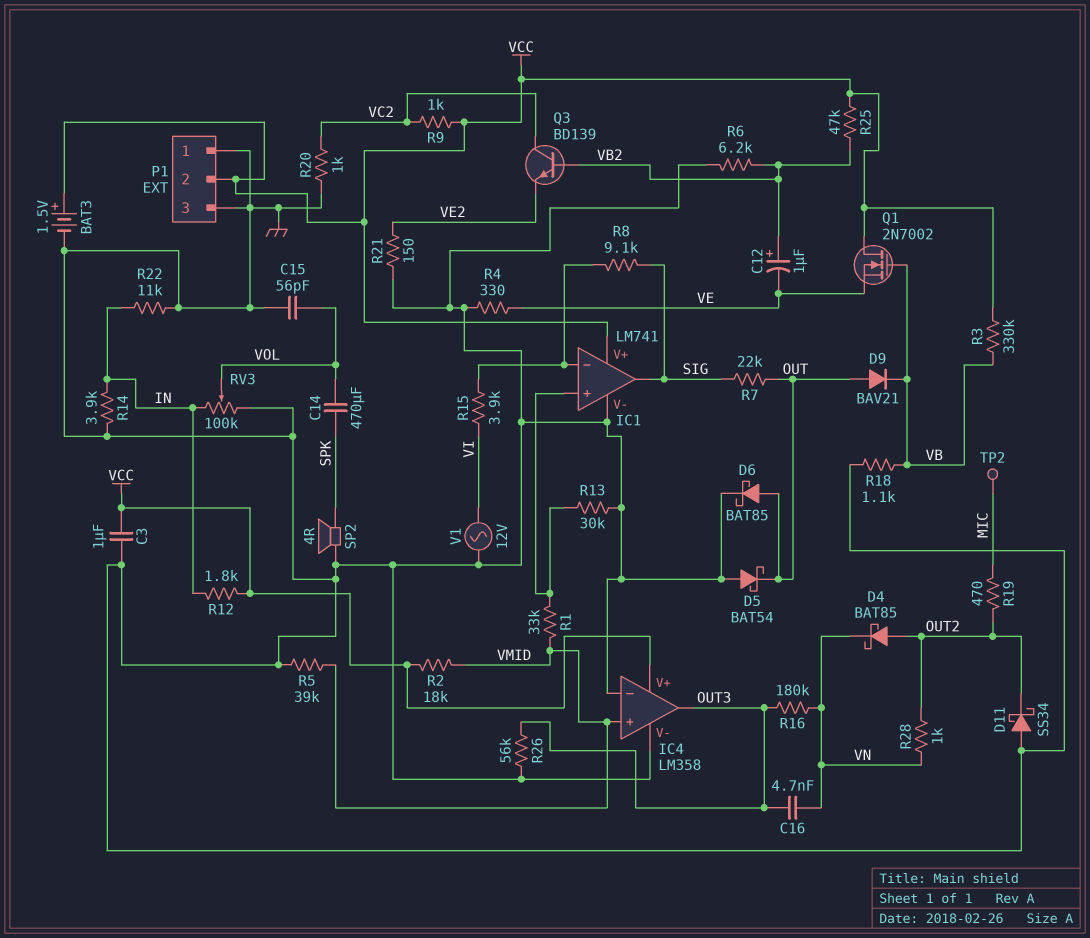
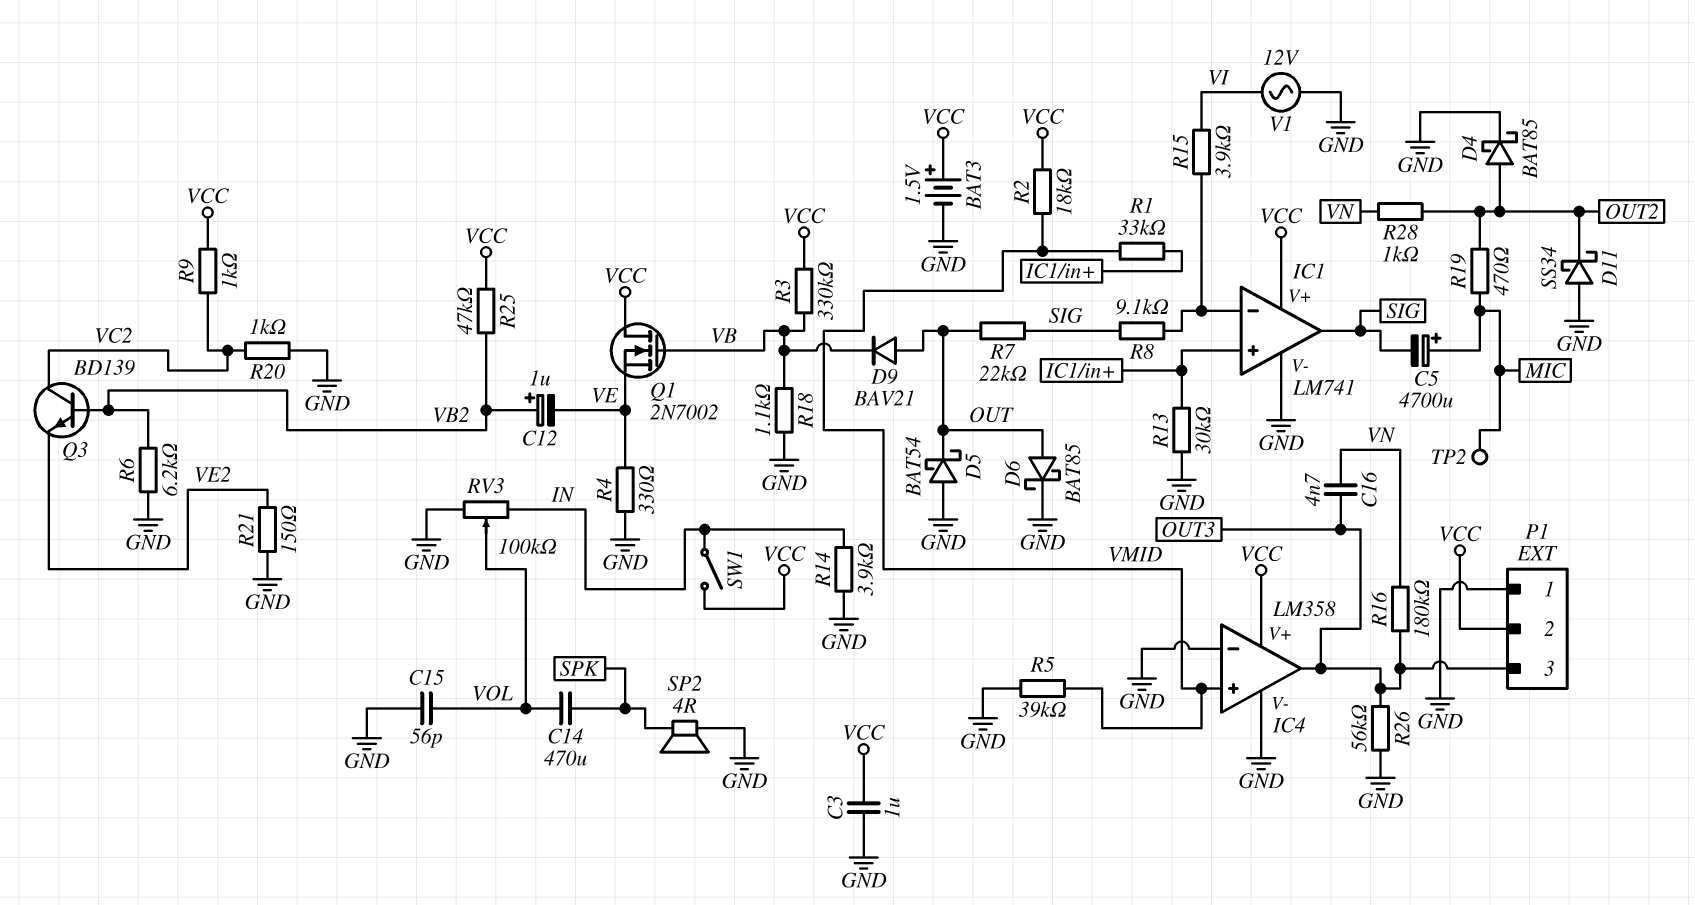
C5: none -> 4700uF (plus MIC, minus SIG)
D4: schottky BAT85 (A OUT2, K VN) -> schottky BAT85 (A OUT2, K GND)
P1 pin 3: GND -> OUT3
R12: 1.8k (IN, VCC) -> none
R22: 11k (GND, IN) -> none
SW1: none -> switch (IN, VCC)

